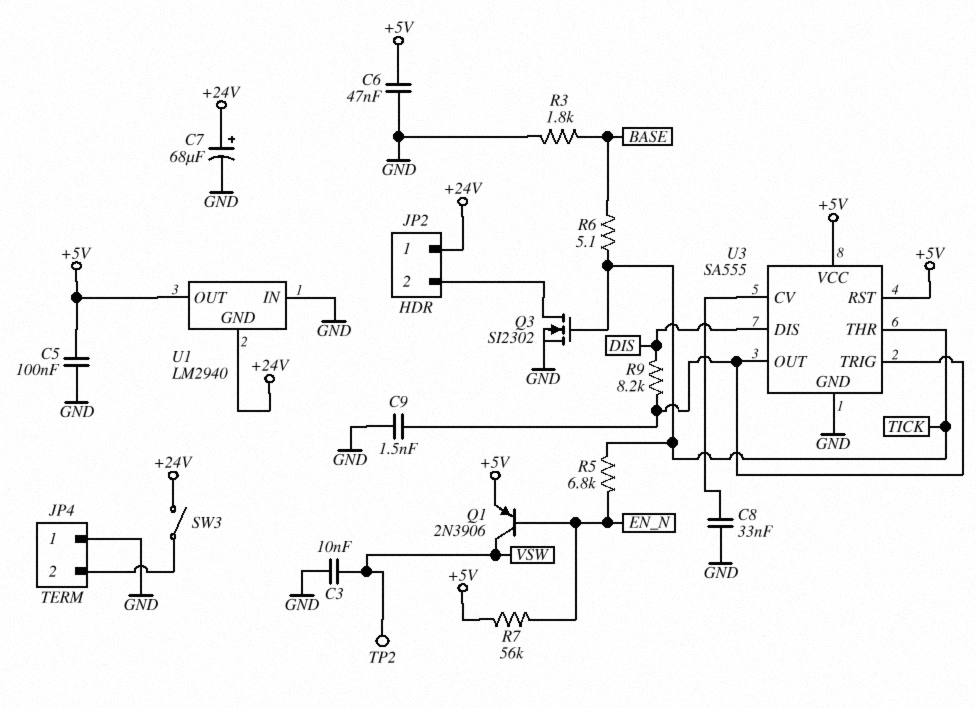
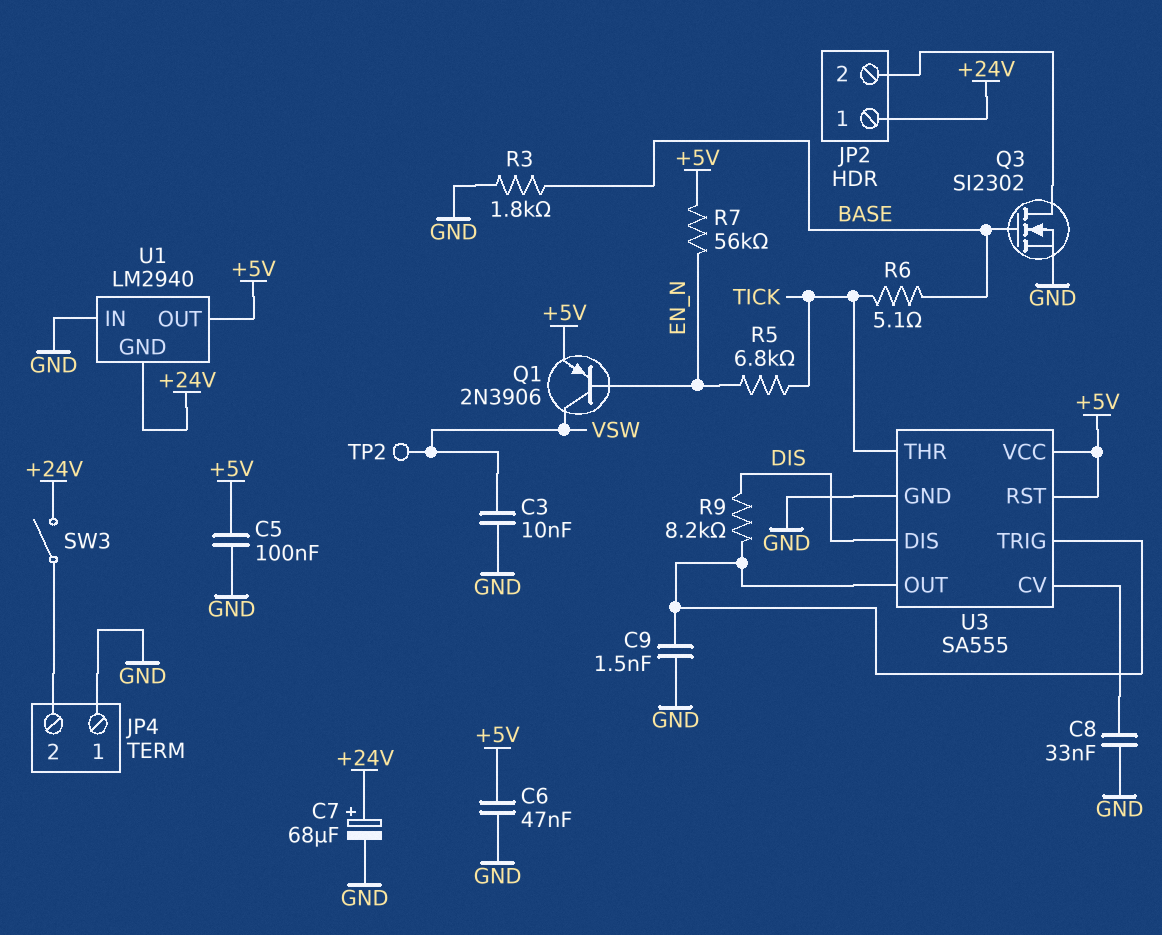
Q3: NMOS SI2302 (G TICK, D JP2/2, S GND) -> NMOS SI2302 (G BASE, D JP2/2, S GND)

